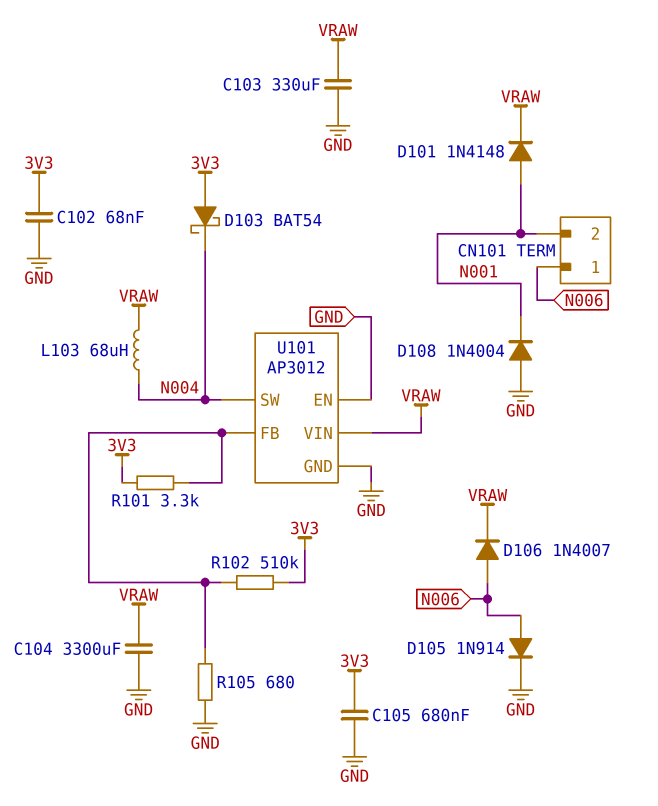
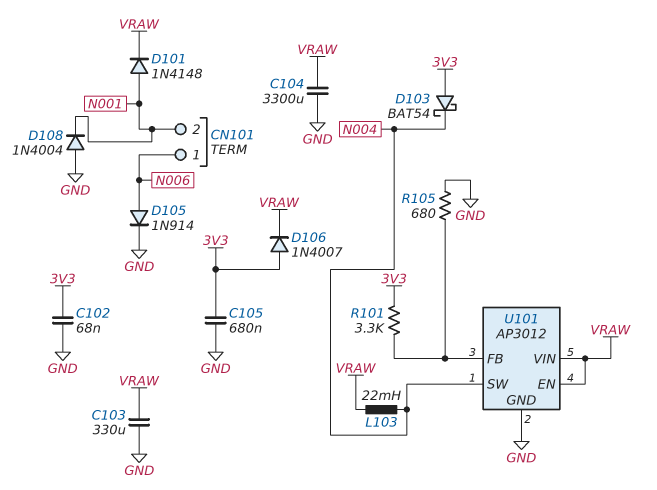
D106: diode 1N4007 (A N006, K VRAW) -> diode 1N4007 (A 3V3, K VRAW)
L103: 68uH (N004, VRAW) -> 22mH (N004, VRAW)
R102: 510k (3V3, U101/FB) -> none
U101 pin EN: GND -> VRAW

